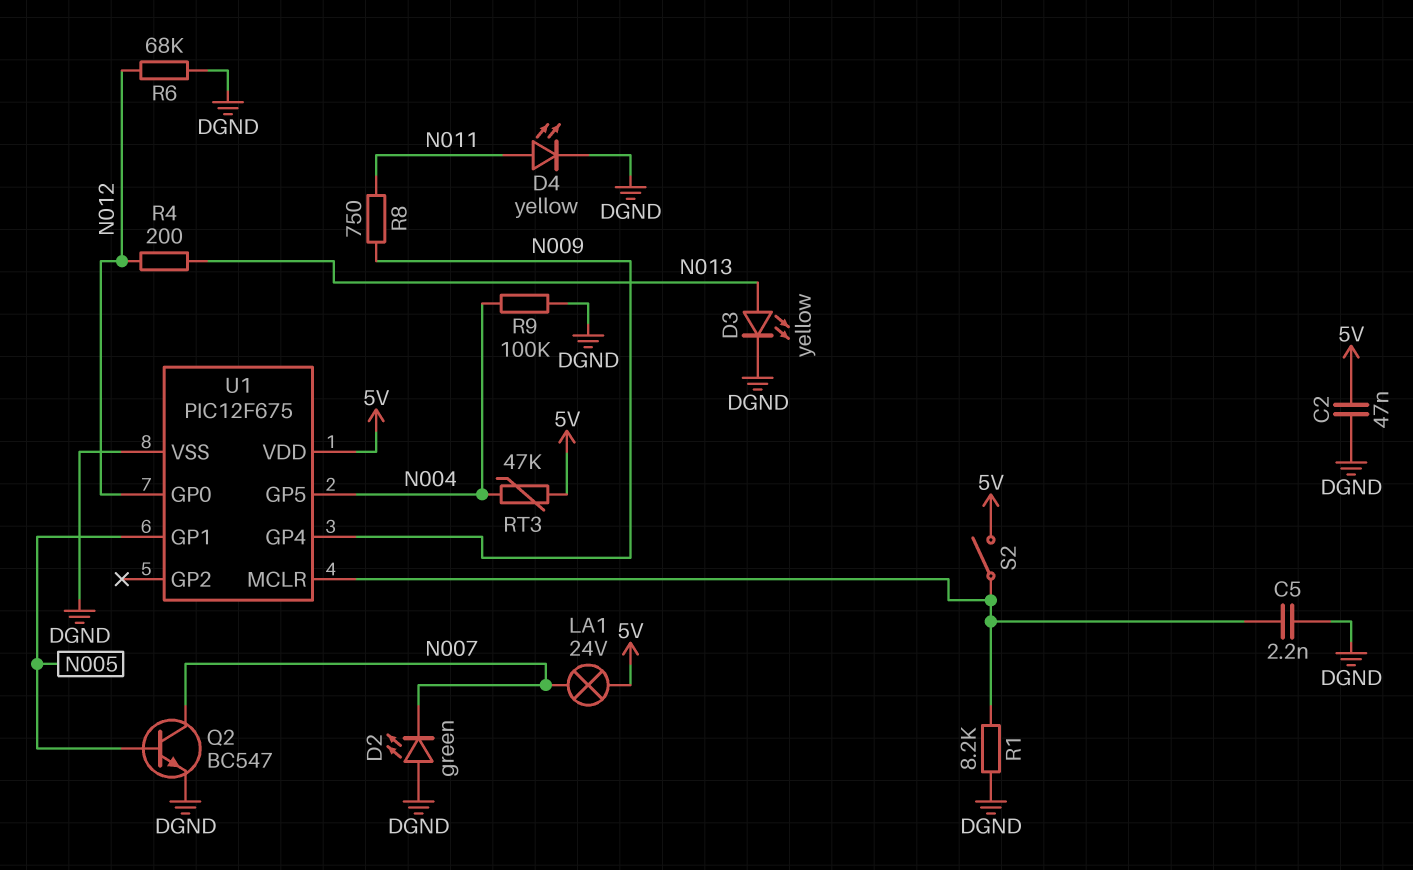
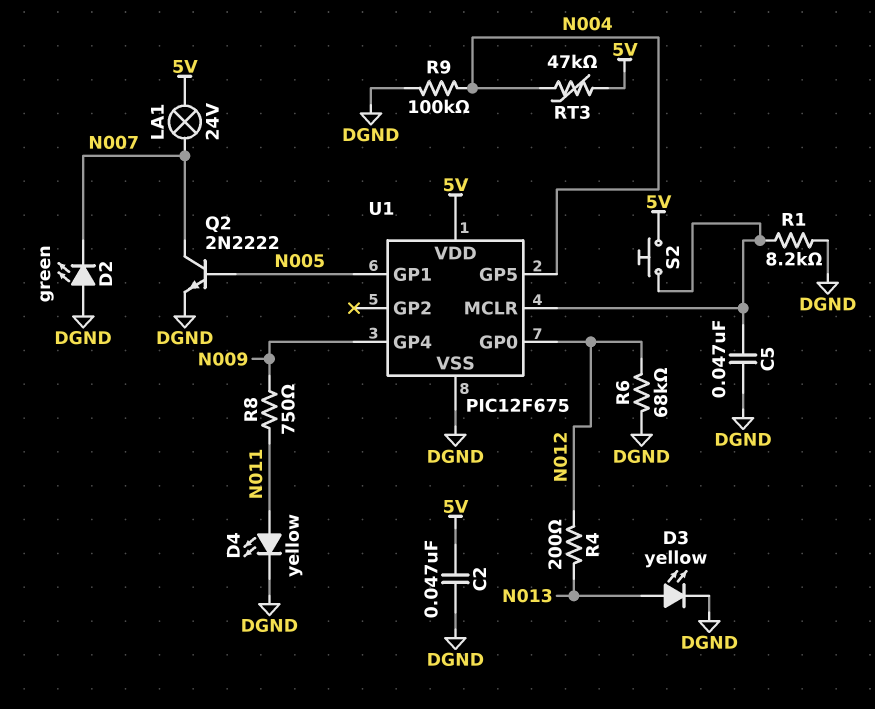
C5: 2.2nF (DGND, U1/MCLR) -> 47nF (DGND, U1/MCLR)
Q2: NPN BC547 (B N005, C N007, E DGND) -> NPN 2N2222 (B N005, C N007, E DGND)
S2: switch (5V, U1/MCLR) -> button (5V, U1/MCLR)

